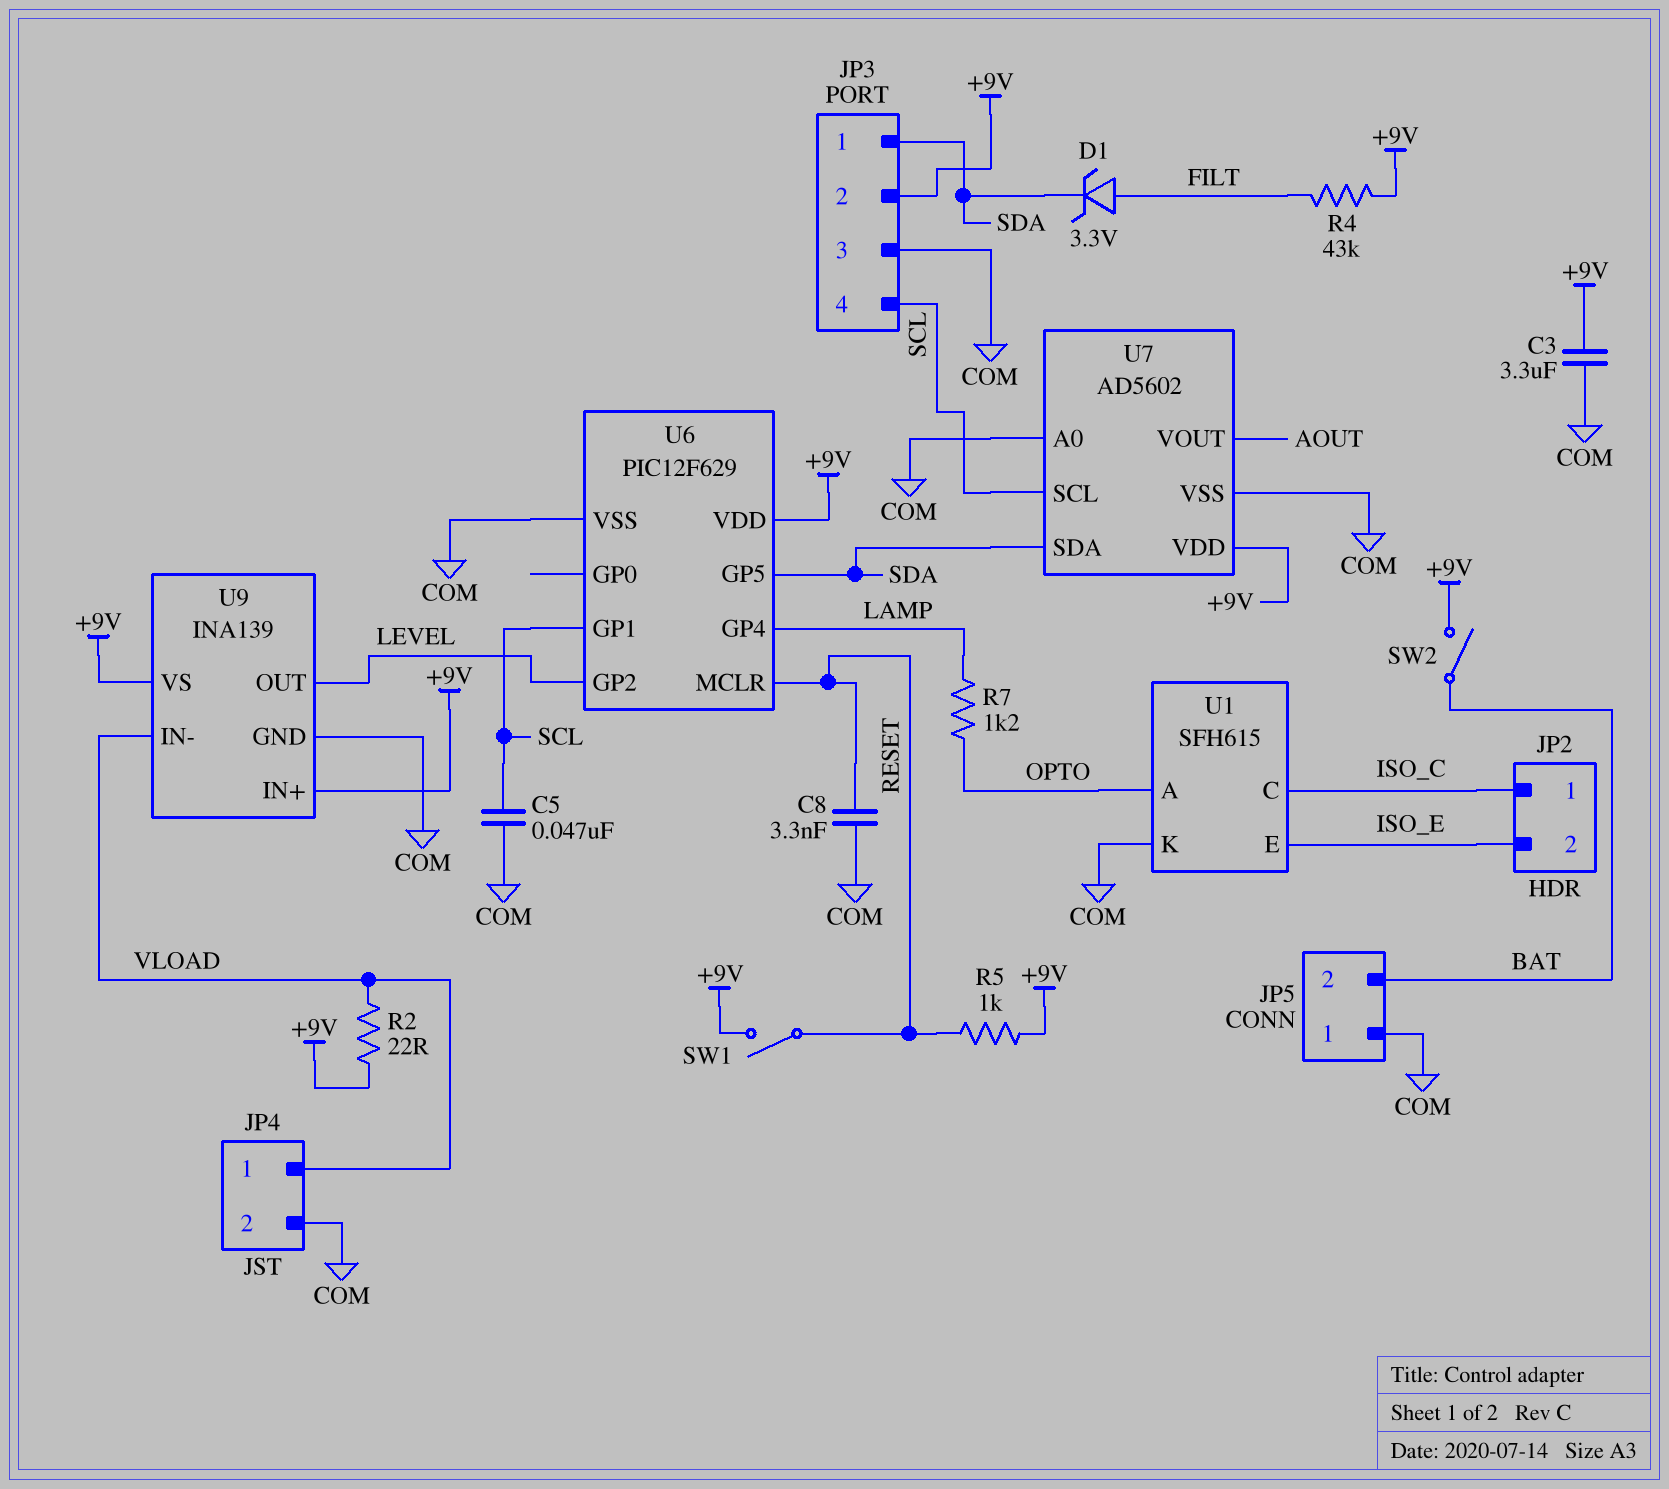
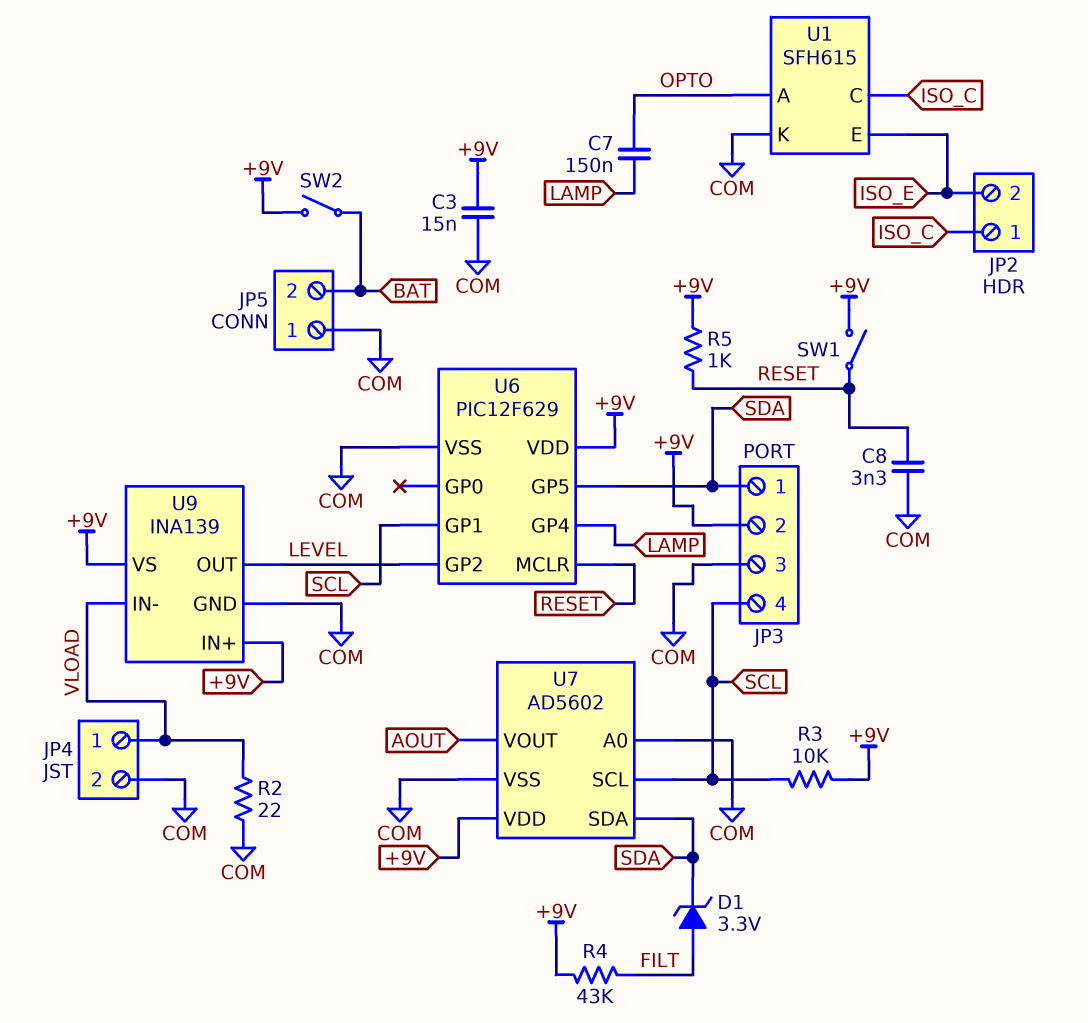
C3: 3.3uF (+9V, COM) -> 15nF (+9V, COM)
C5: 47nF (COM, SCL) -> none
C7: none -> 150nF (LAMP, OPTO)
R2: 22 (+9V, VLOAD) -> 22 (COM, VLOAD)
R3: none -> 10k (+9V, SCL)
R7: 1.2k (LAMP, OPTO) -> none

